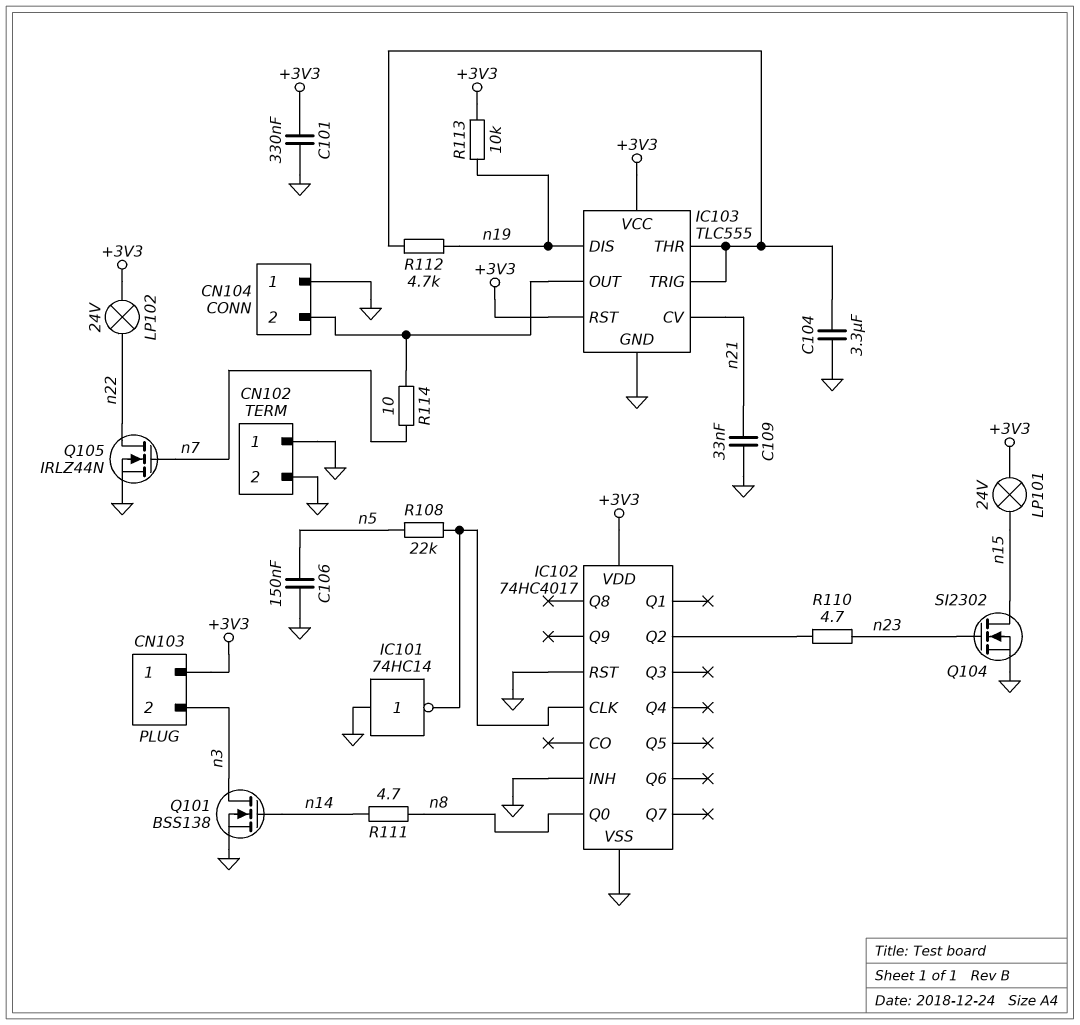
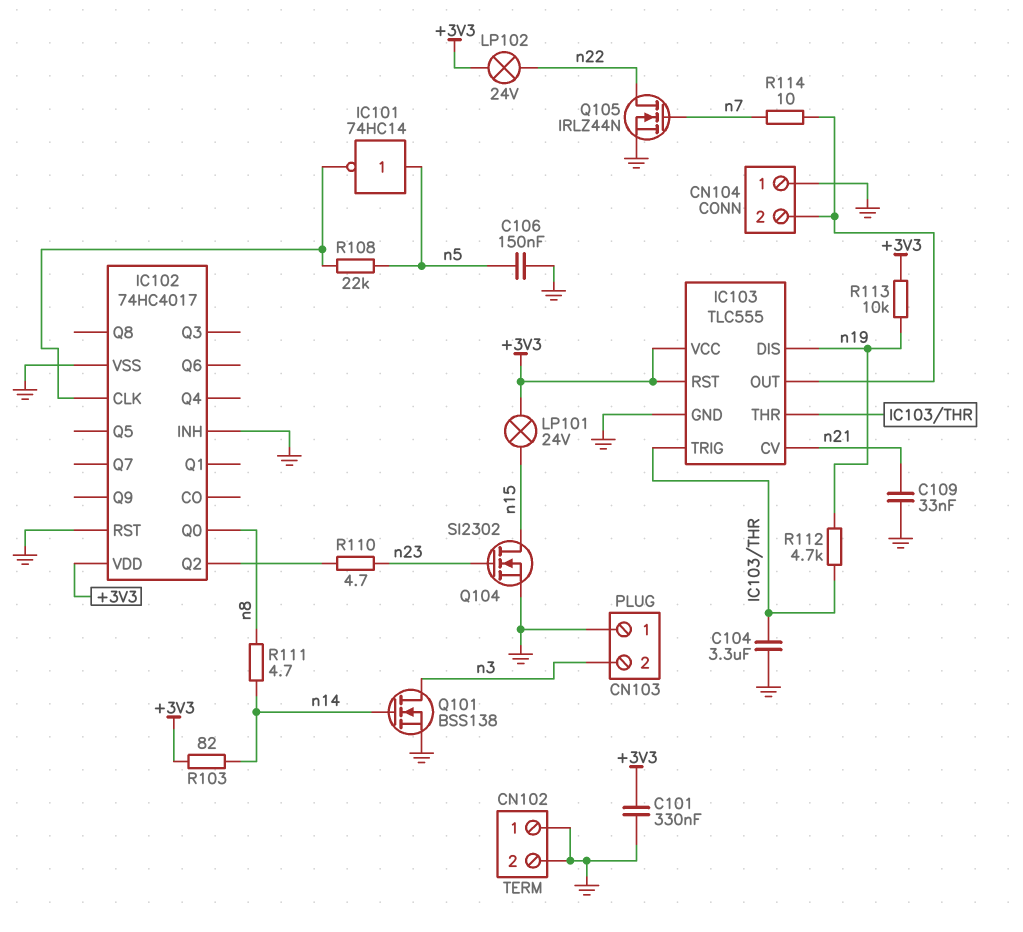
CN103 pin 1: +3V3 -> GND
IC101: NOT 74HC14 (in GND, out IC102/CLK) -> NOT 74HC14 (in n5, out IC102/CLK)
R103: none -> 82 (+3V3, n14)

